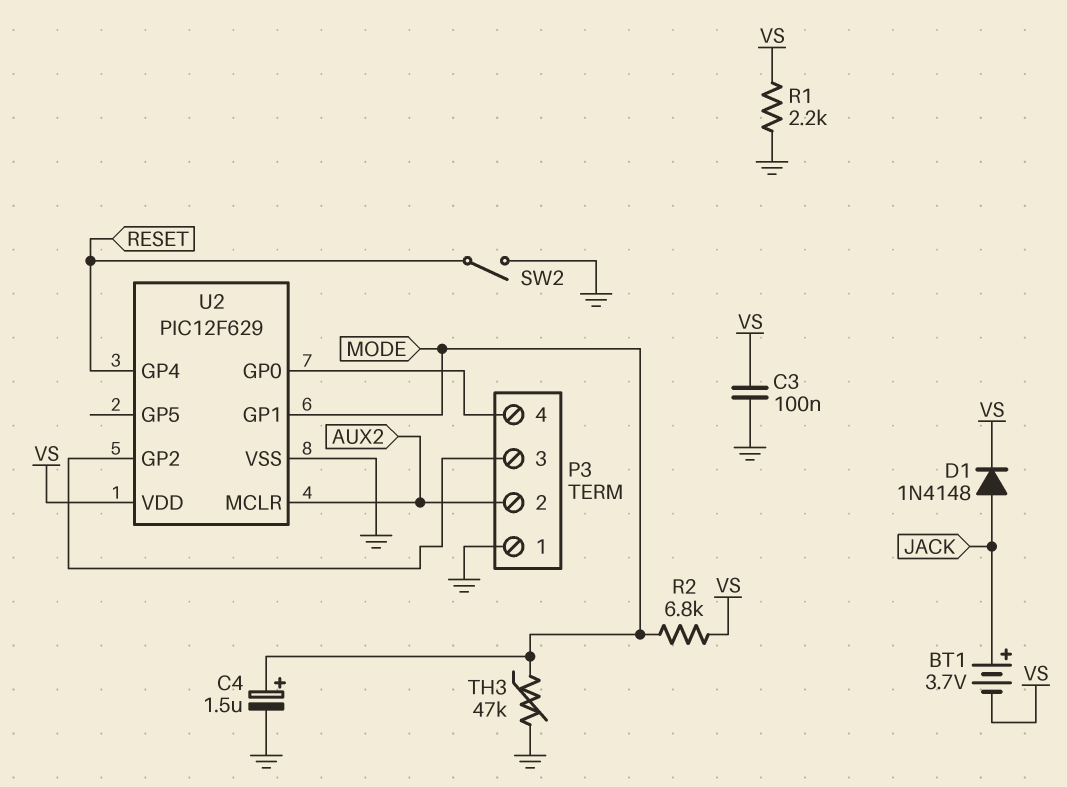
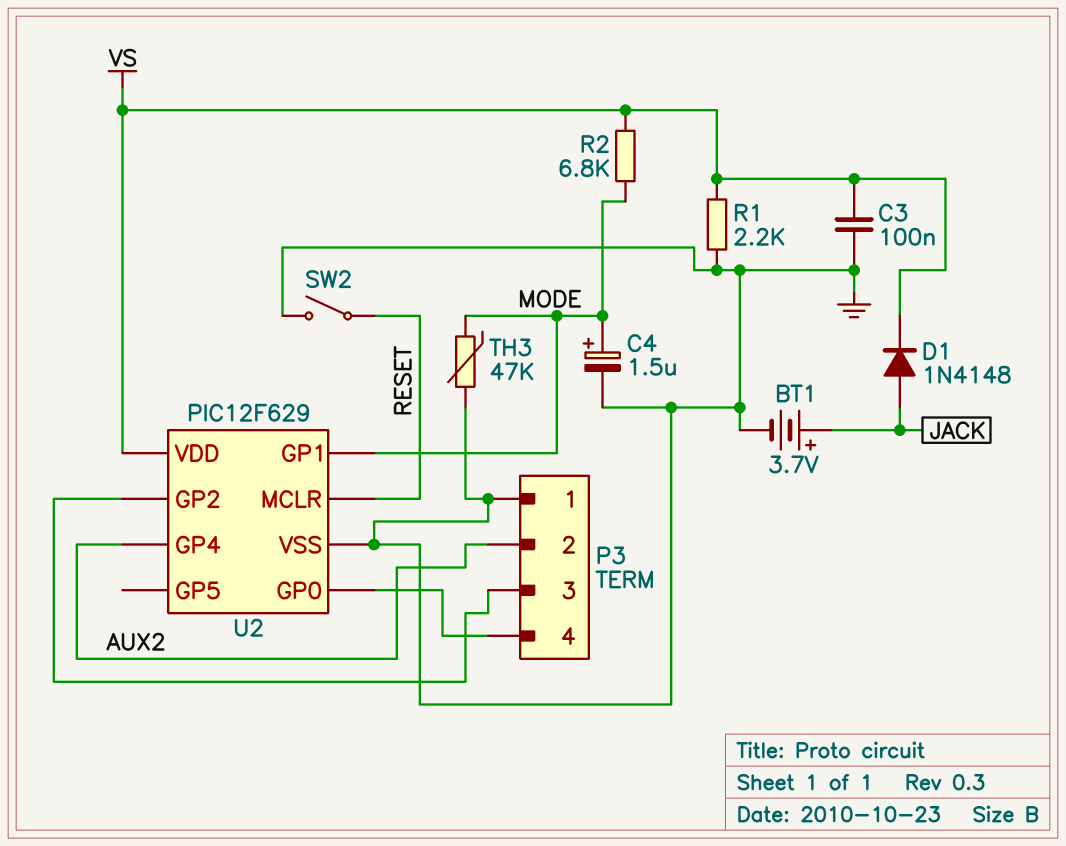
BT1: 3.7V (plus JACK, minus VS) -> 3.7V (plus JACK, minus GND)
U2 pin GP4: RESET -> AUX2
U2 pin MCLR: AUX2 -> RESET

